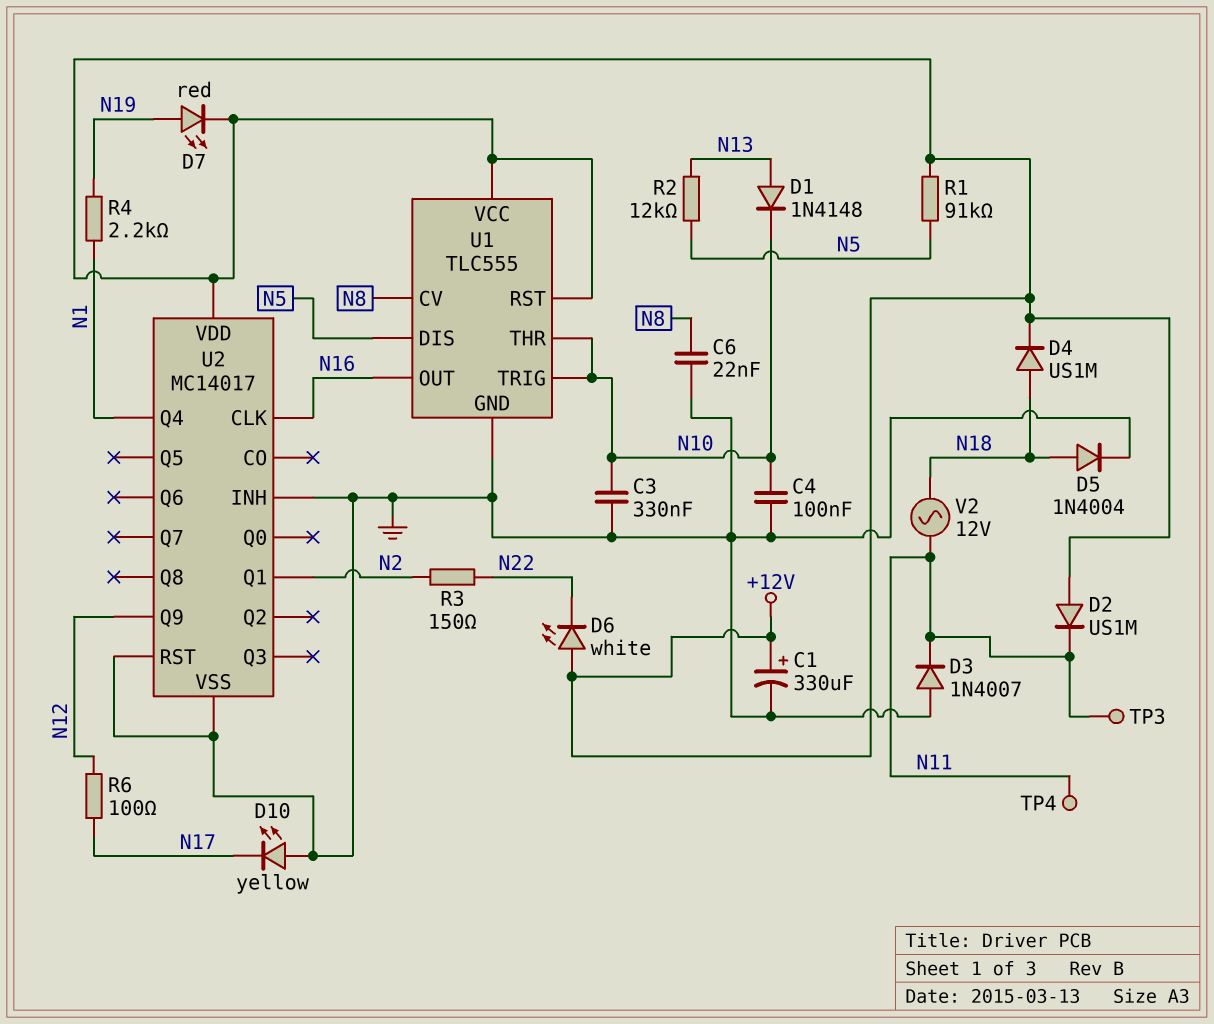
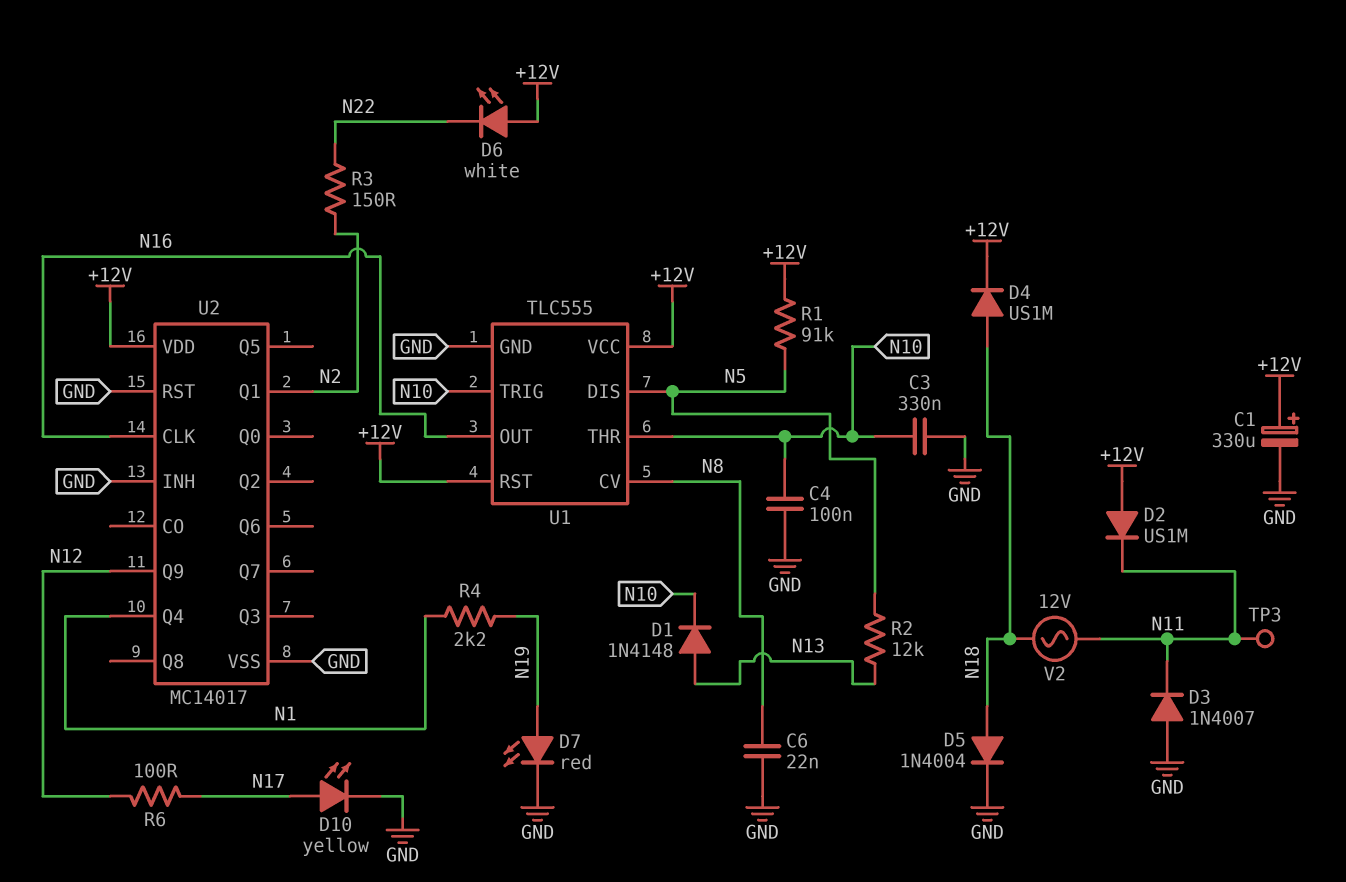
D7: LED red (A N19, K +12V) -> LED red (A N19, K GND)
D10: LED yellow (A GND, K N17) -> LED yellow (A N17, K GND)
TP4: test point (N11) -> none

